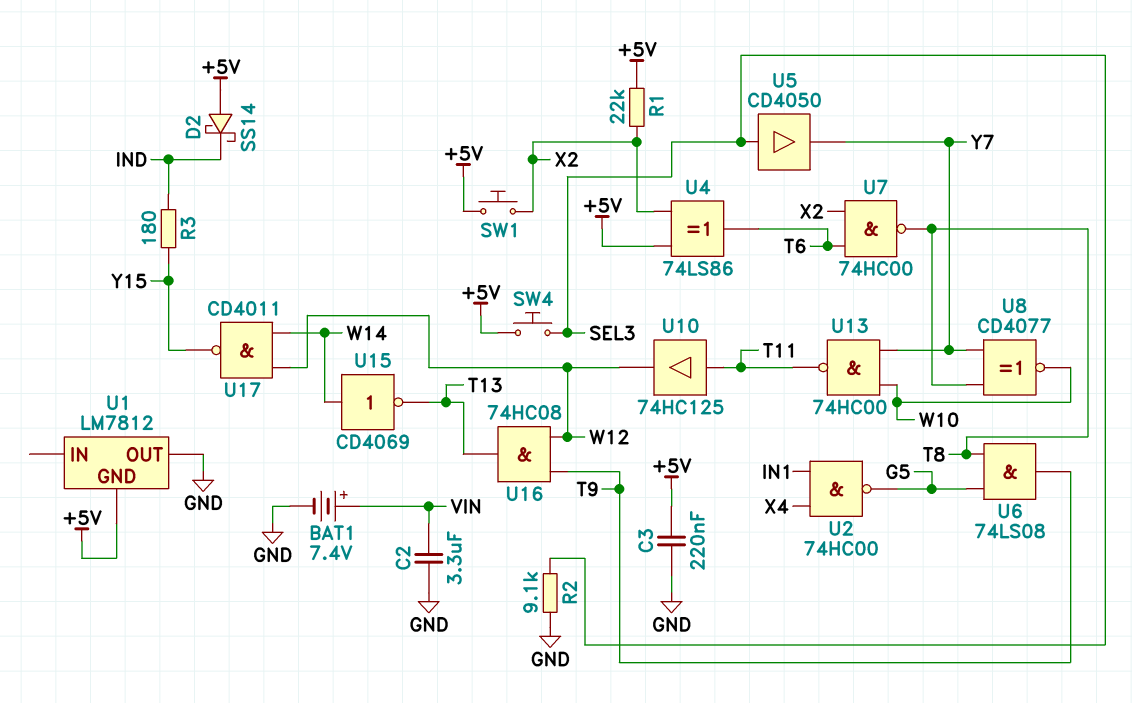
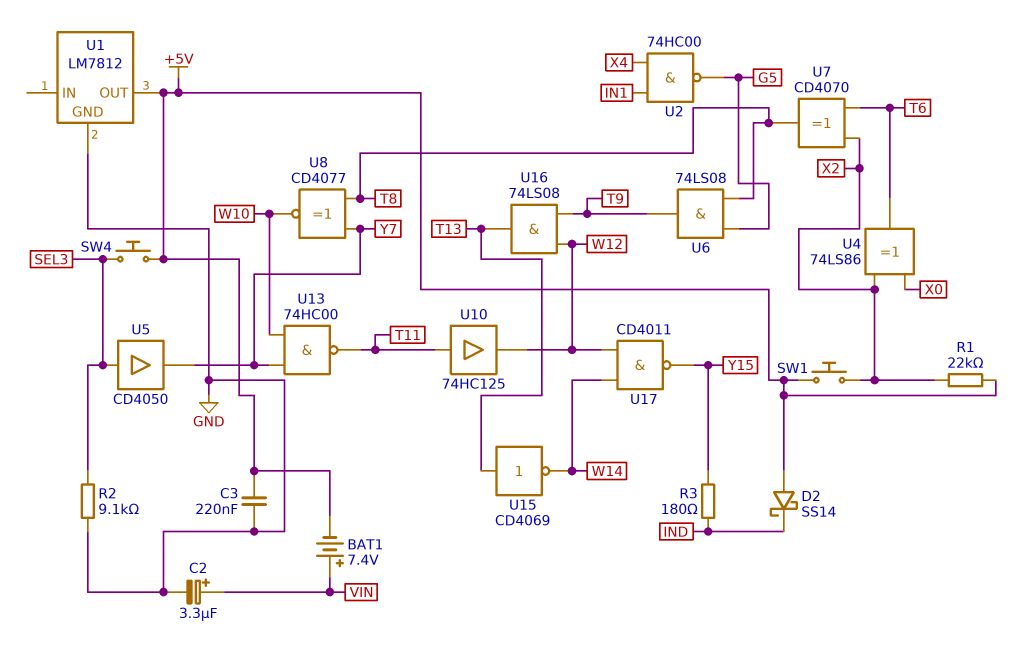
BAT1: 7.4V (plus VIN, minus GND) -> 7.4V (plus VIN, minus +5V)
C2: 3.3uF (GND, VIN) -> 3.3uF (plus VIN, minus GND)
U1 pin GND: +5V -> GND
U1 pin OUT: GND -> +5V
U4: XOR 74LS86 (in +5V, in X2, out T6) -> XOR 74LS86 (in X0, in X2, out T6)
U7: NAND 74HC00 (in T6, in X2, out T8) -> XOR CD4070 (in T6, in X2, out T8)
U15: NOT CD4069 (in W14, out T13) -> NOT CD4069 (in T13, out W14)
U16: AND 74HC08 (in T9, in W12, out T13) -> AND 74LS08 (in T9, in W12, out T13)

